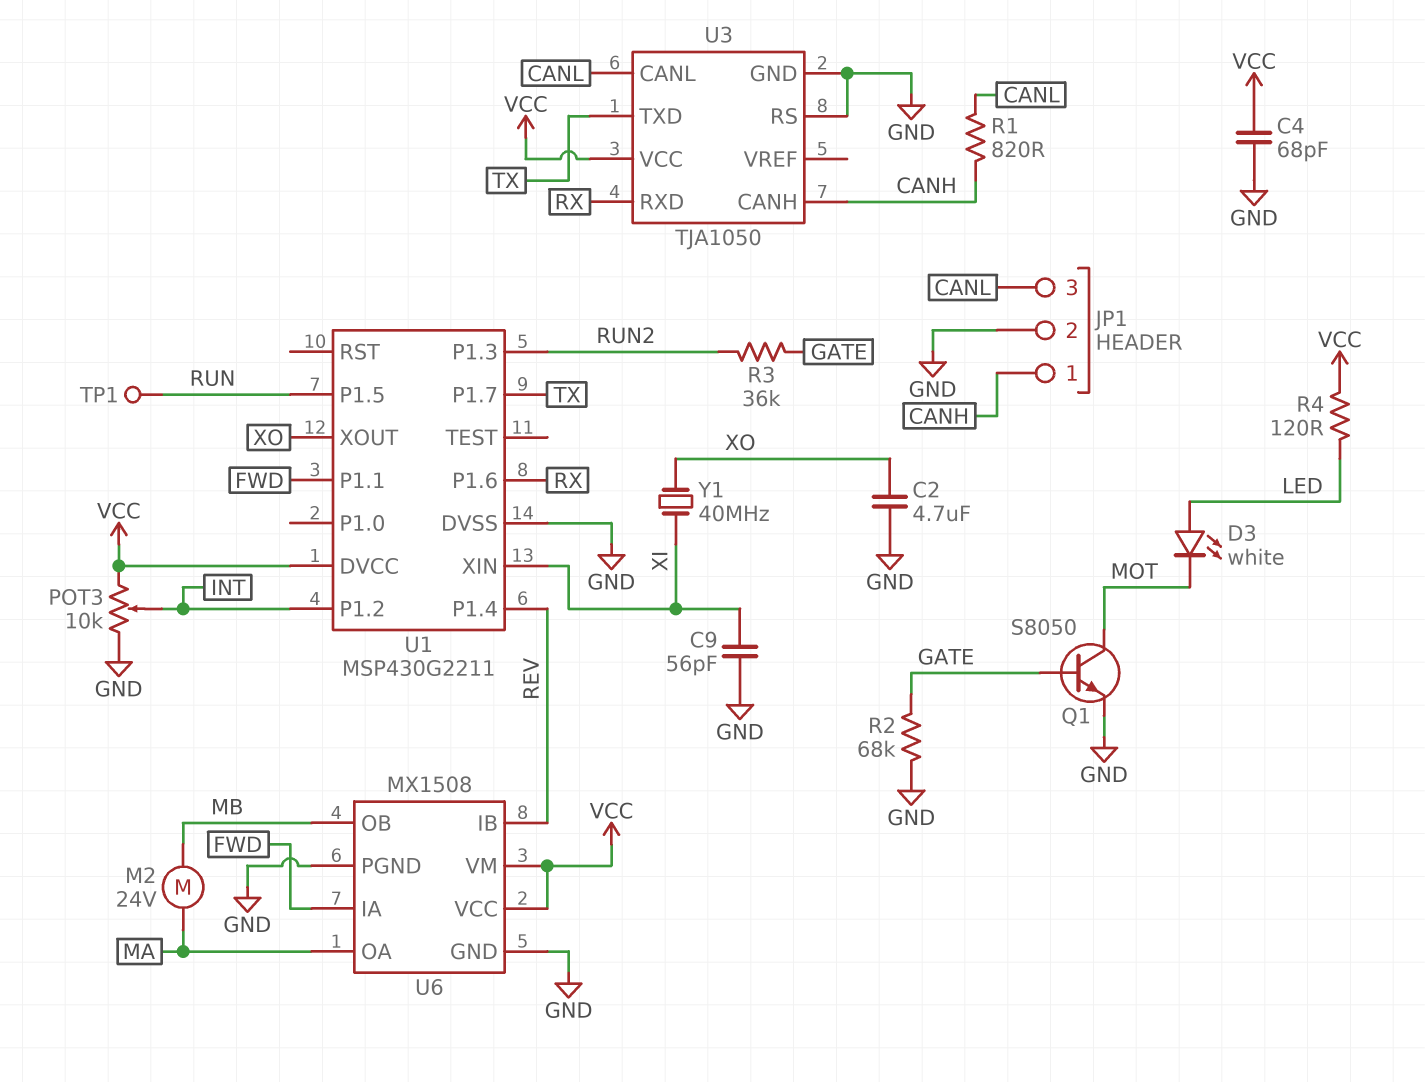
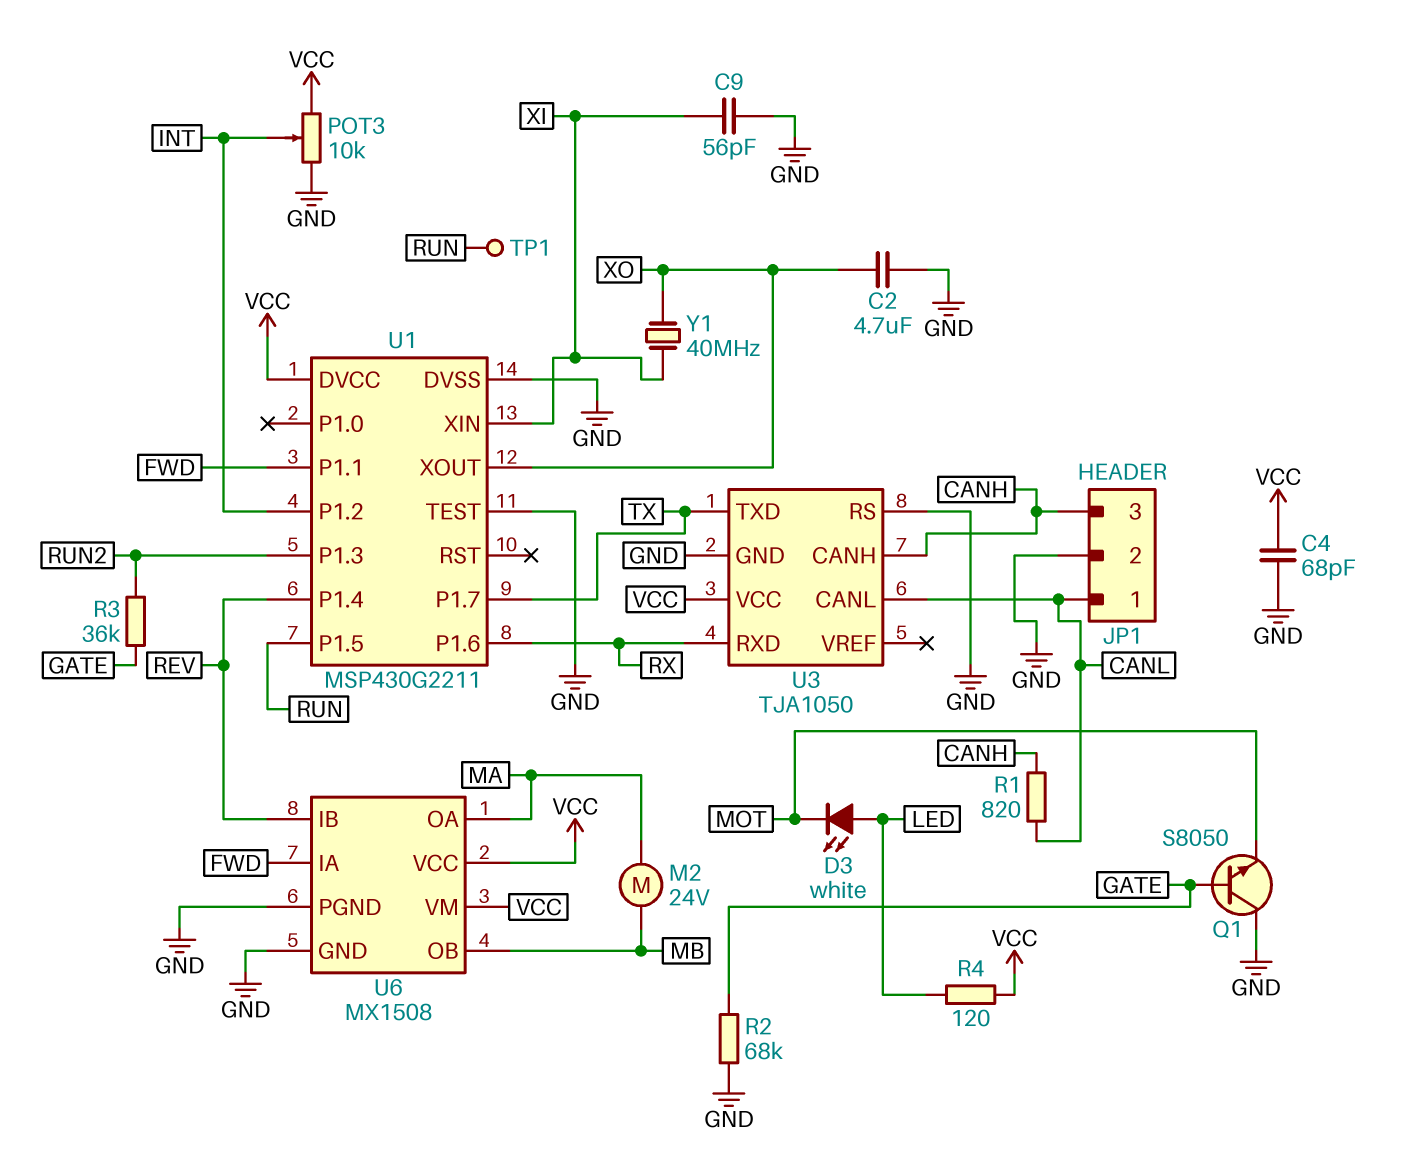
JP1 pin 1: CANH -> CANL
JP1 pin 3: CANL -> CANH
Q1: NPN S8050 (B GATE, C MOT, E GND) -> NPN S8050 (B GATE, C GND, E MOT)
U1 pin TEST: none -> GND

